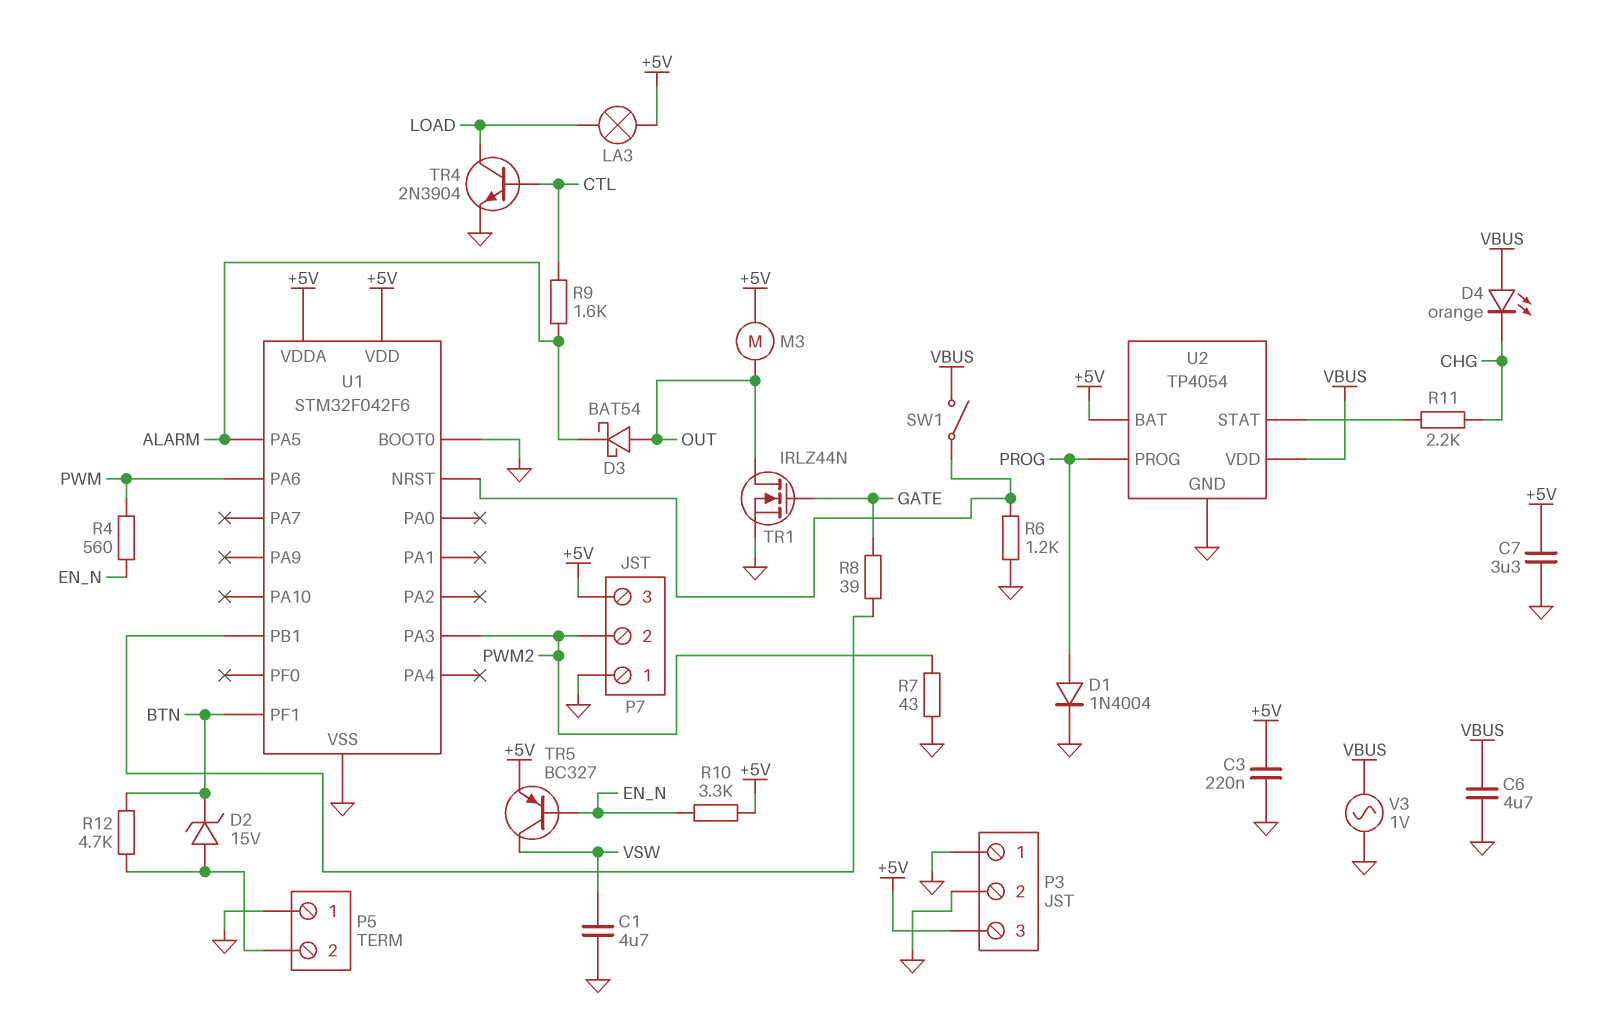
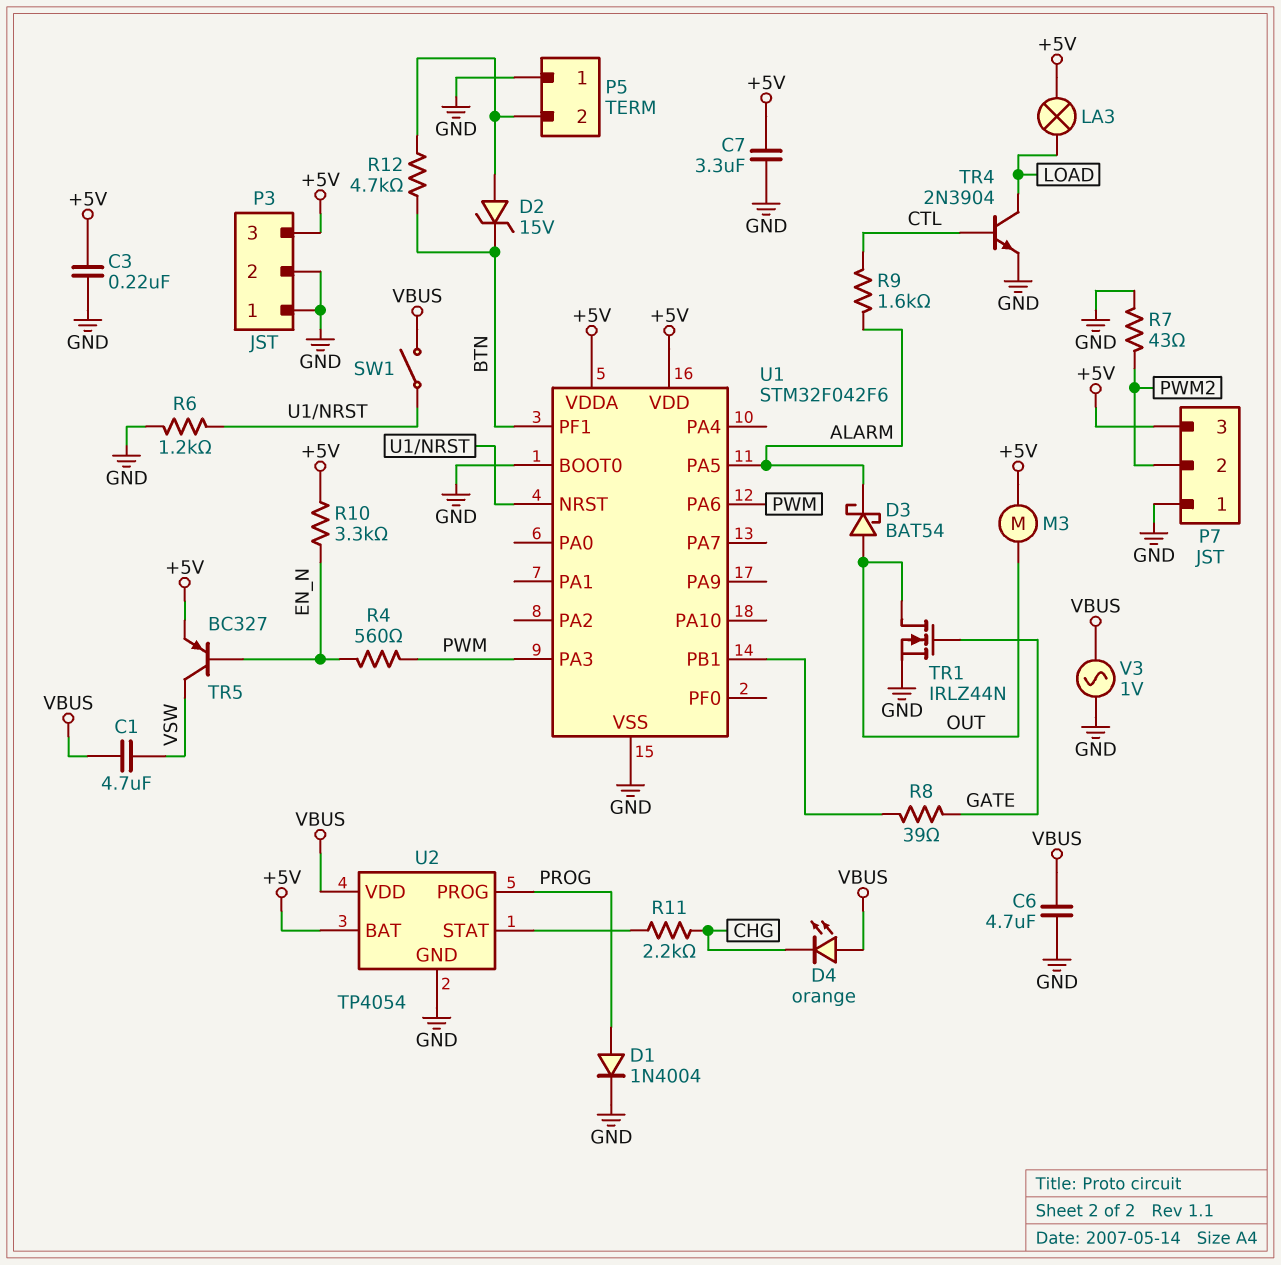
C1: 4.7uF (GND, VSW) -> 4.7uF (VBUS, VSW)
U1 pin PA3: PWM2 -> PWM

